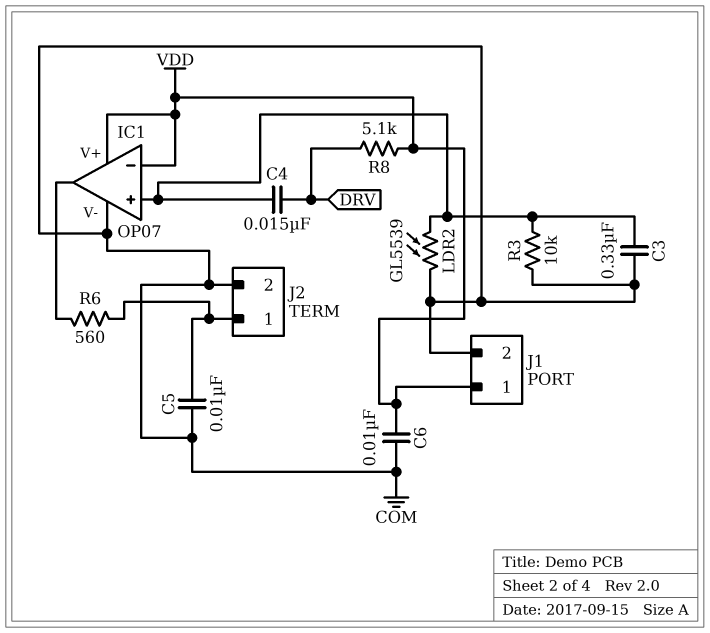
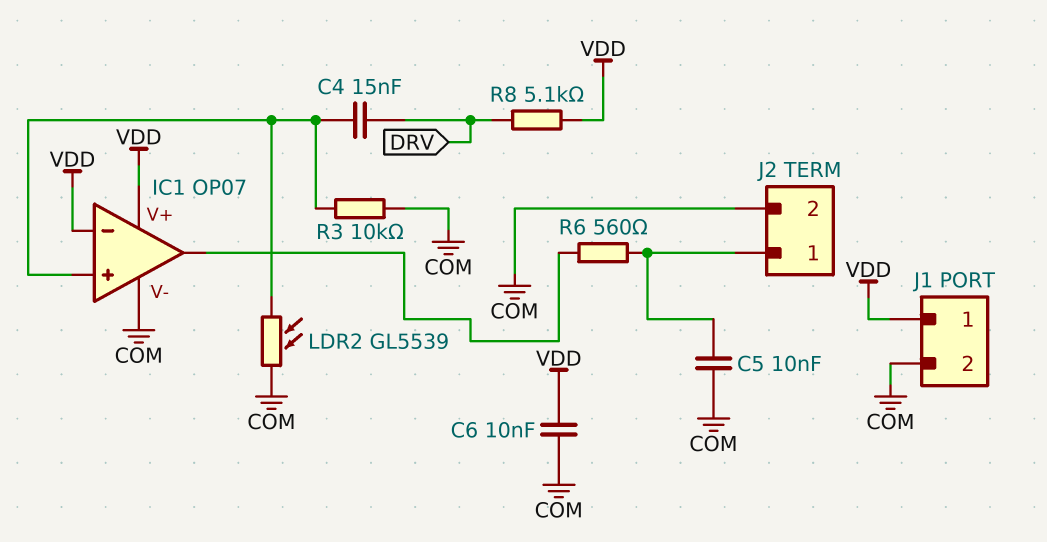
C3: 330nF (COM, IC1/in+) -> none

